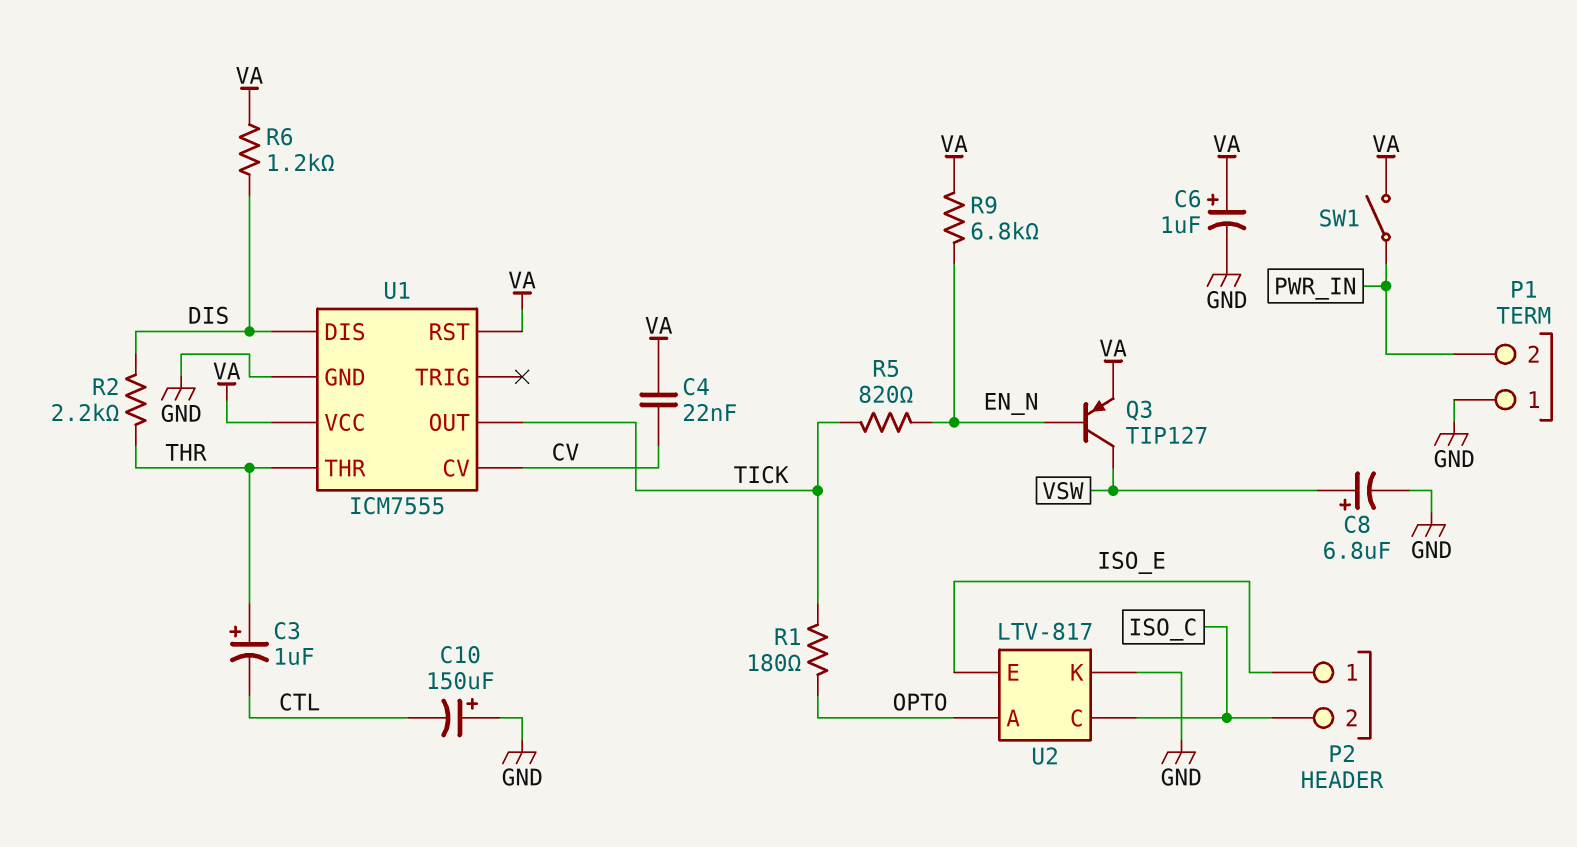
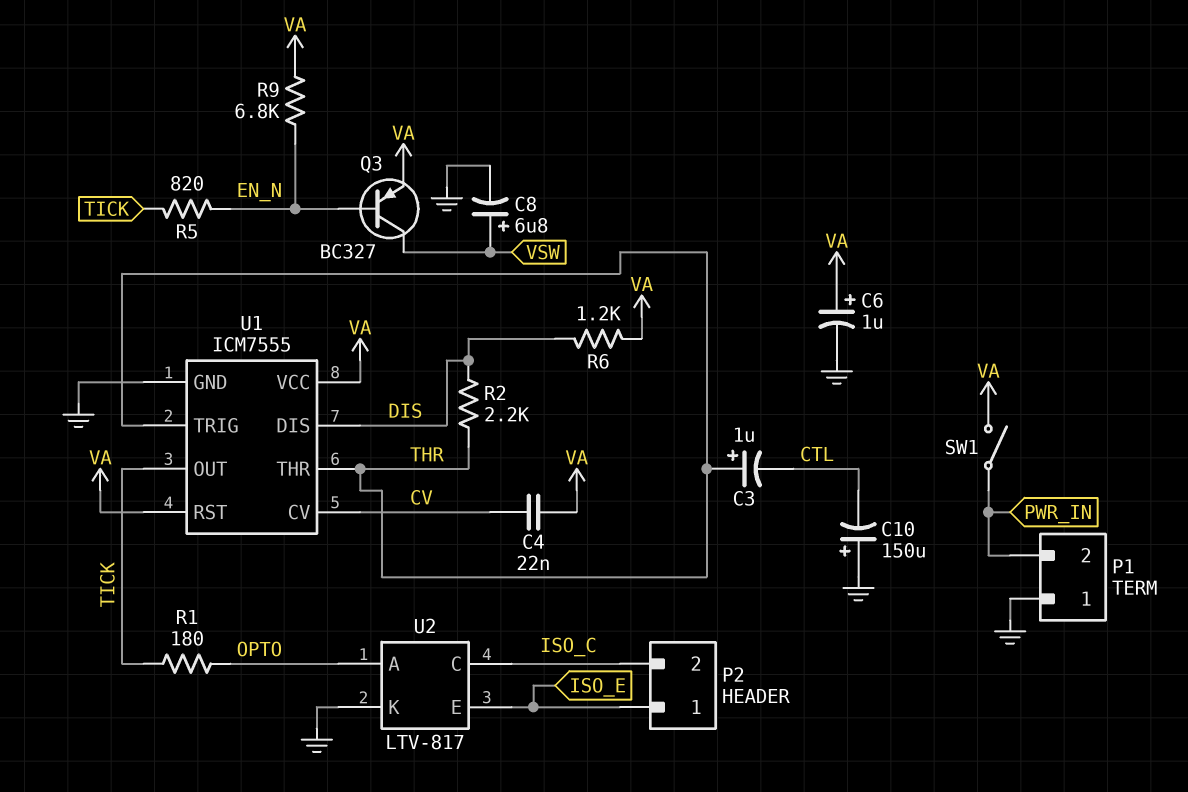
Q3: PNP TIP127 (B EN_N, C VSW, E VA) -> PNP BC327 (B EN_N, C VSW, E VA)
U1 pin TRIG: none -> THR

